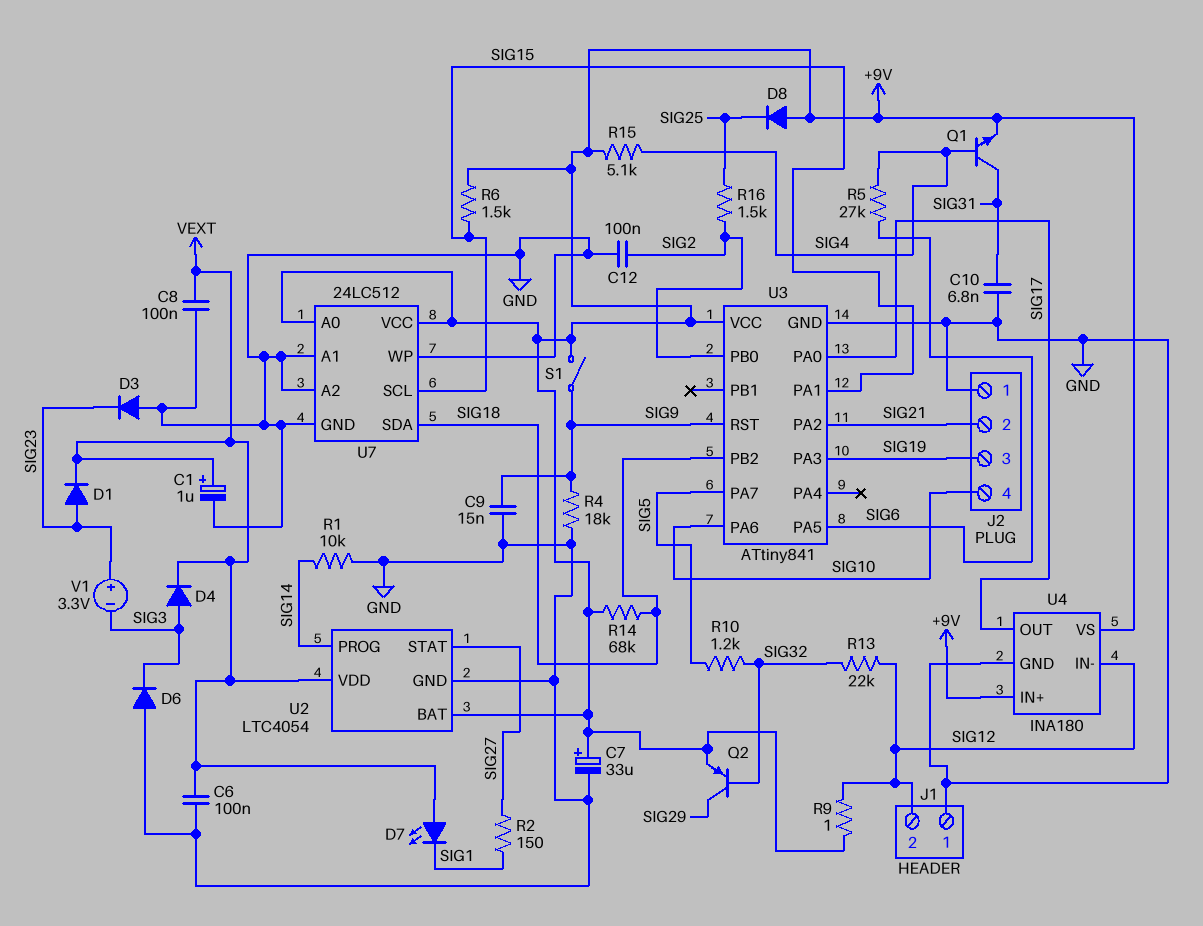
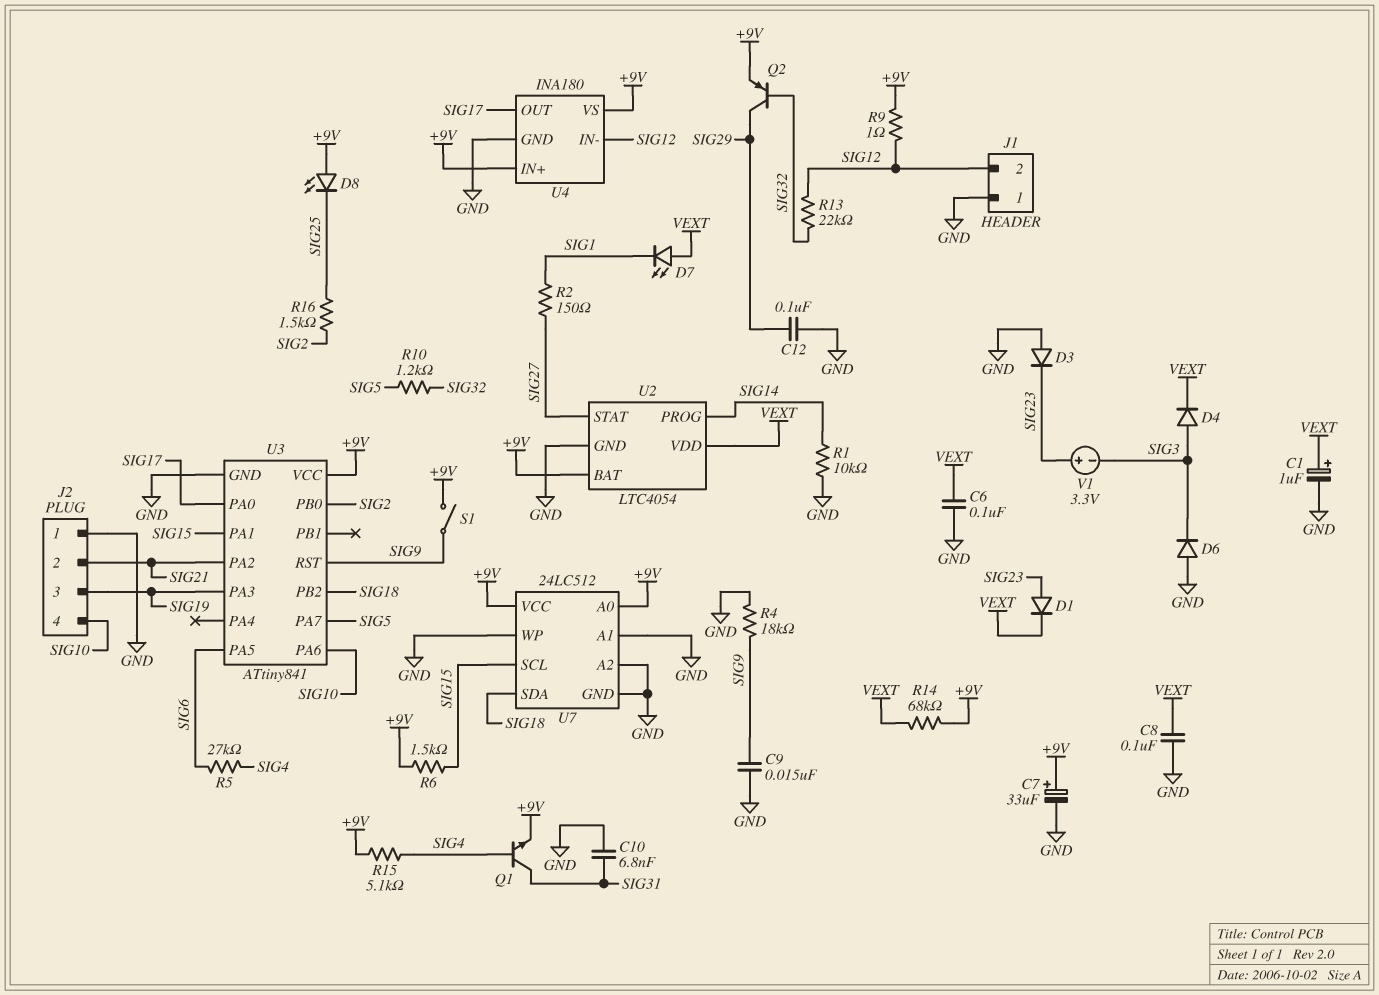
C12: 100nF (GND, SIG2) -> 100nF (GND, SIG29)
D8: diode (A +9V, K SIG25) -> LED (A +9V, K SIG25)
R14: 68k (+9V, SIG18) -> 68k (+9V, VEXT)

